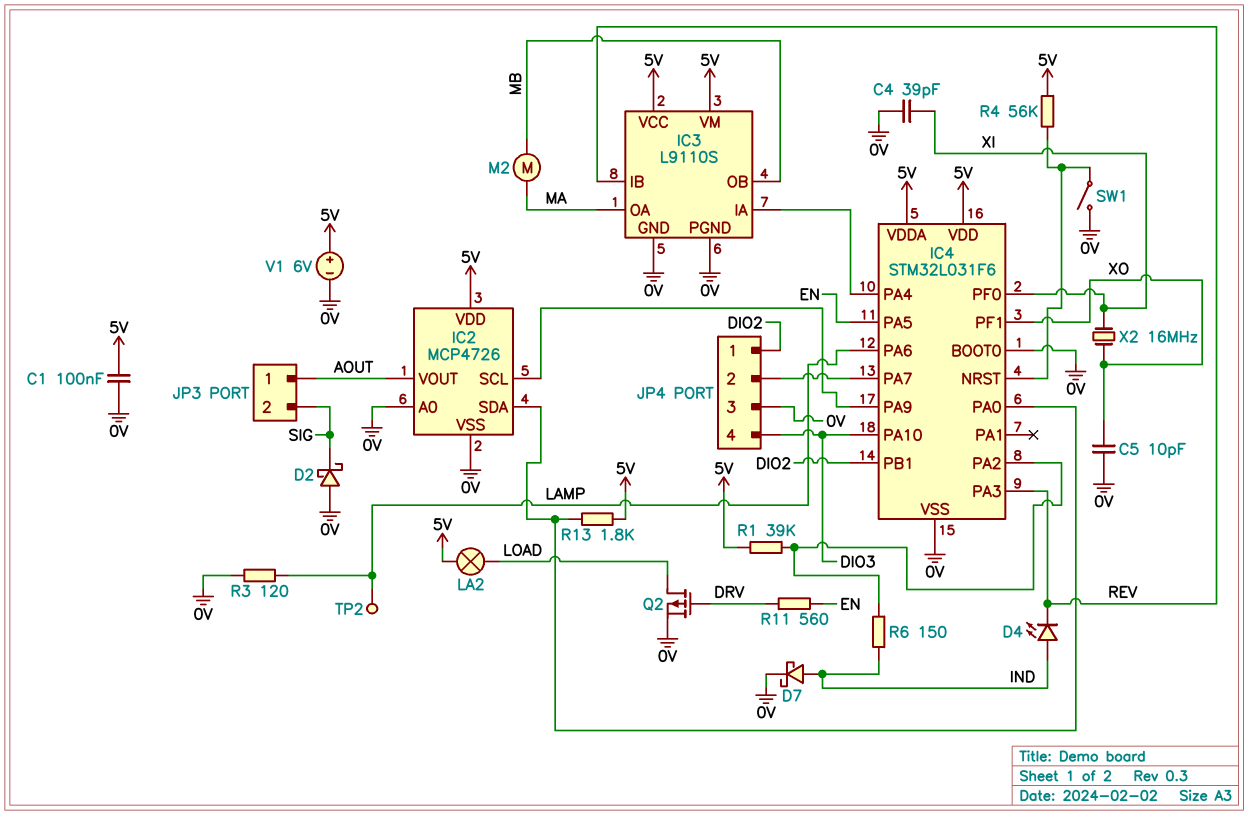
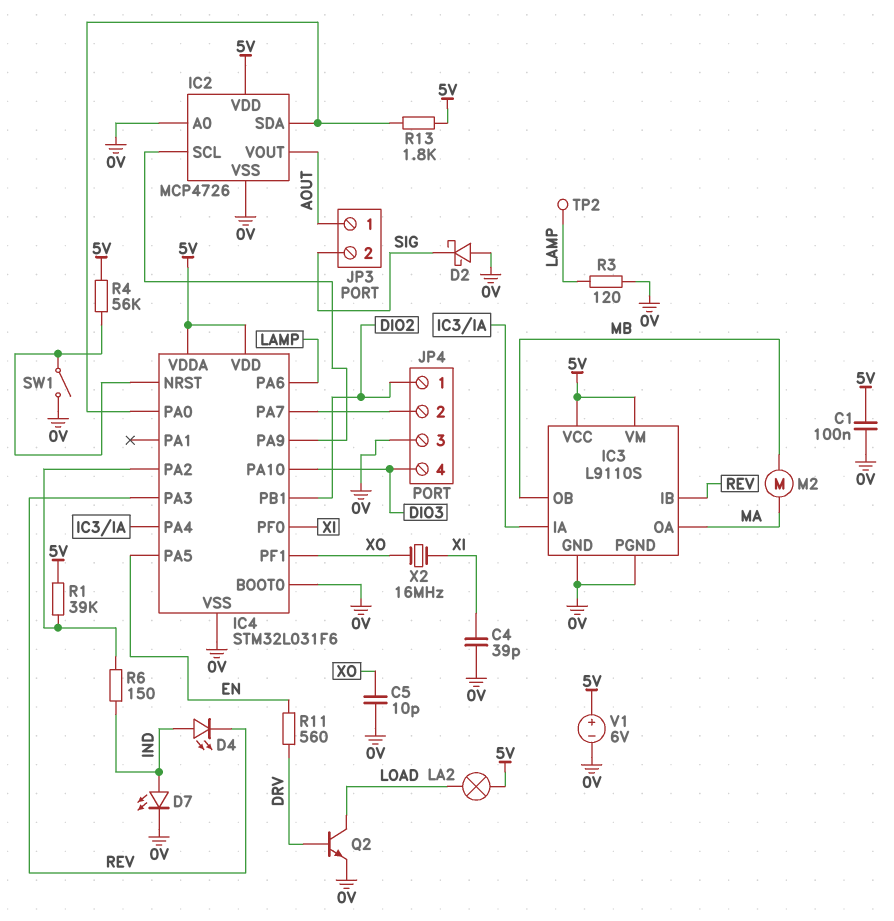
D7: schottky (A IND, K 0V) -> LED (A IND, K 0V)
Q2: PMOS (G DRV, D LOAD, S 0V) -> NPN (B DRV, C LOAD, E 0V)

